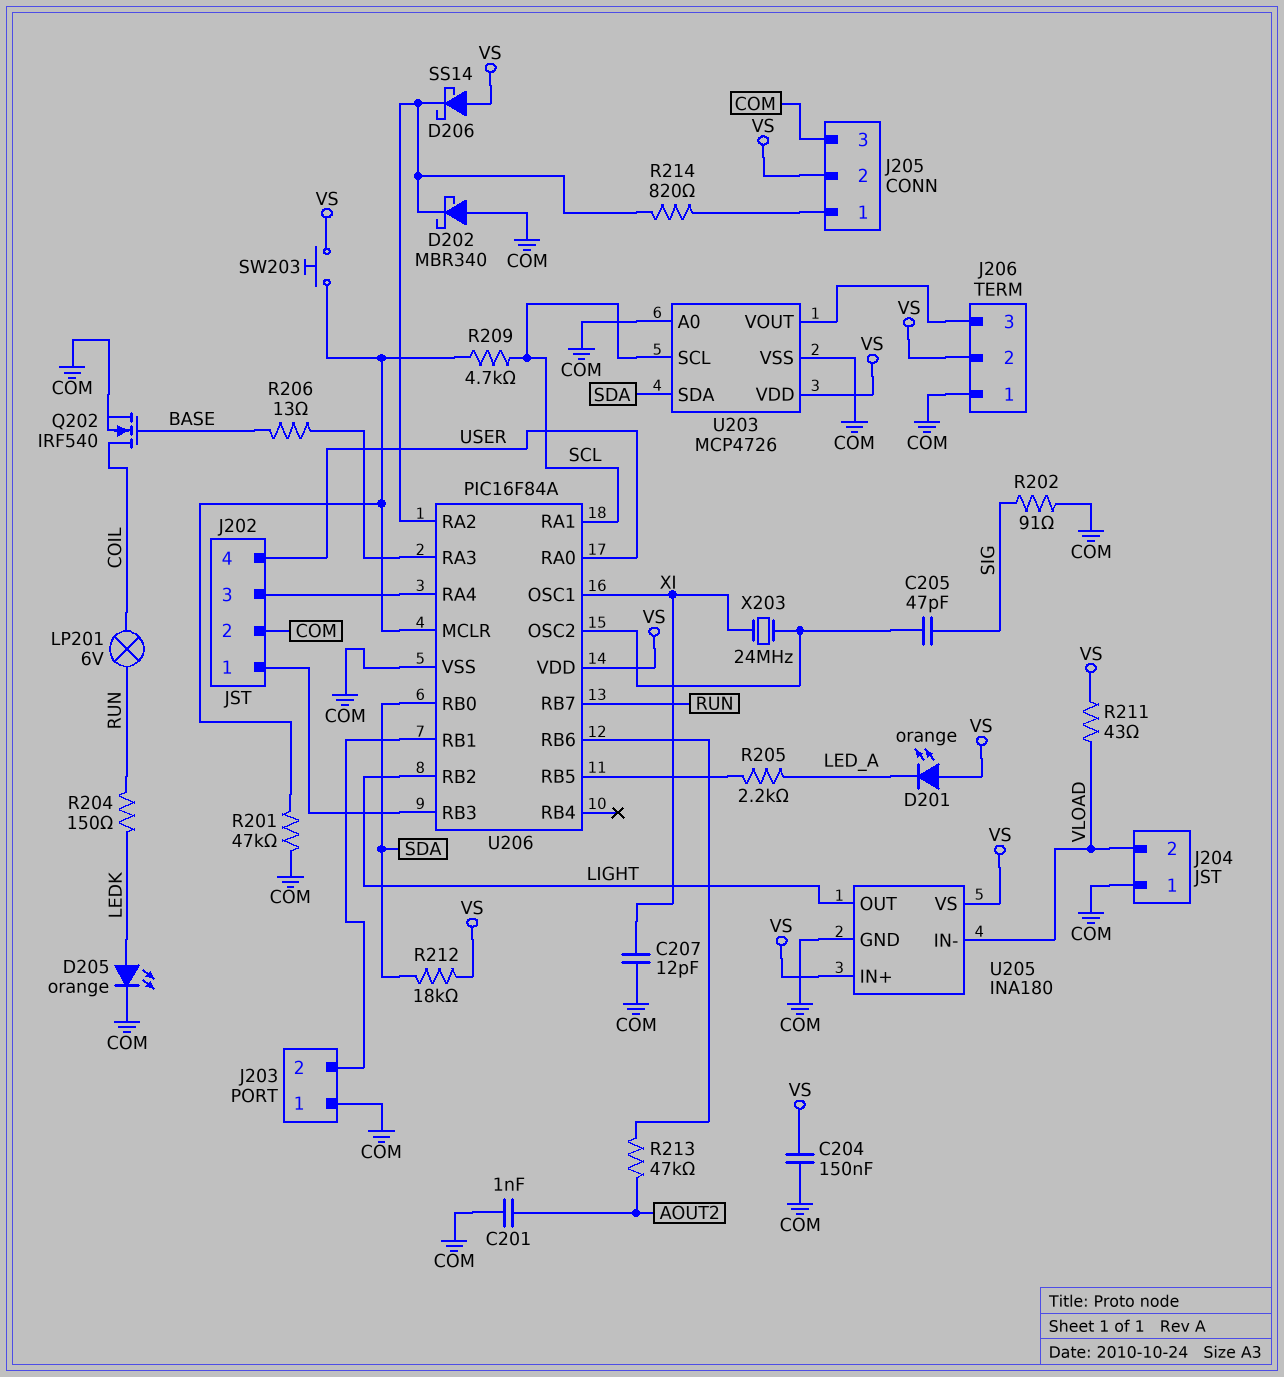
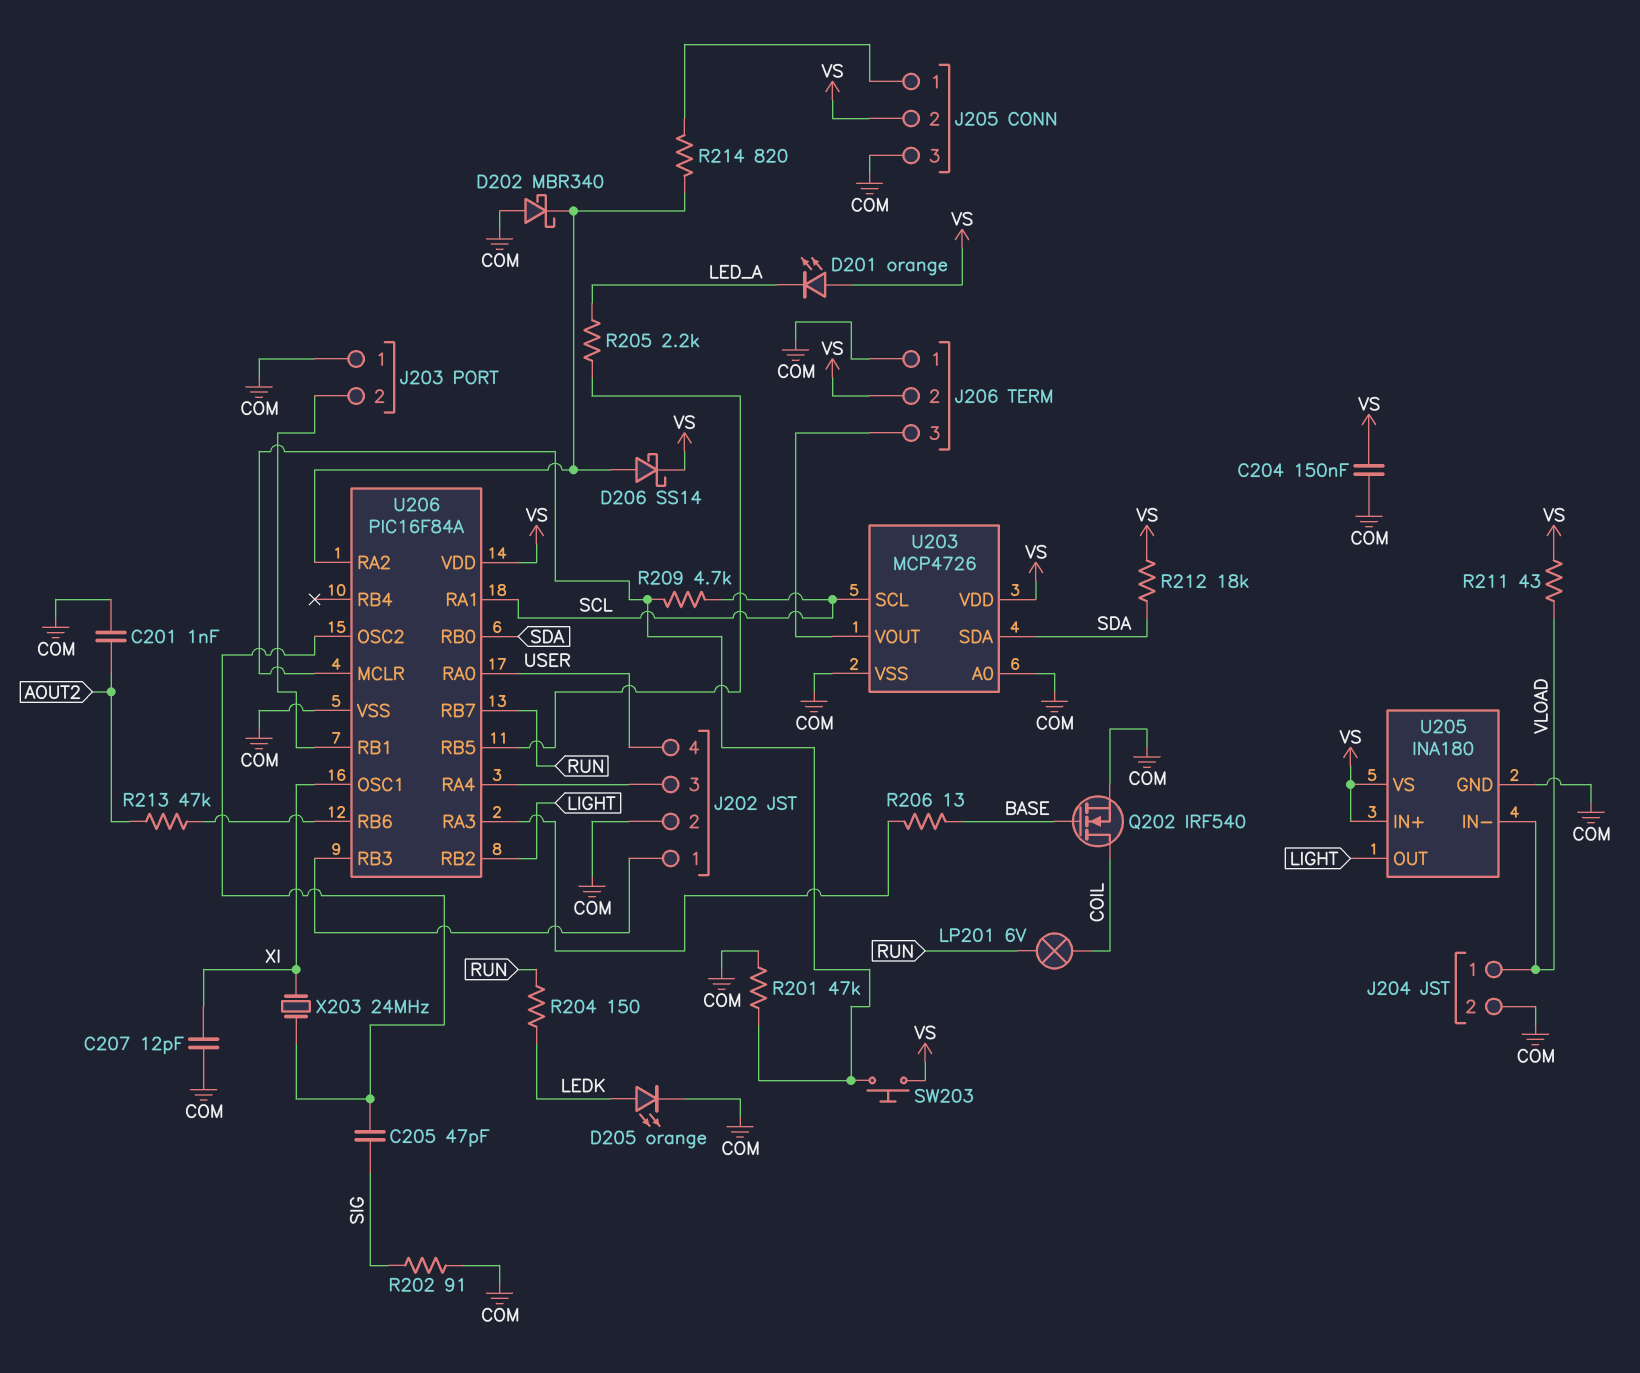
D206: schottky SS14 (A VS, K U206/RA2) -> schottky SS14 (A U206/RA2, K VS)
J204 pin 1: COM -> VLOAD
J204 pin 2: VLOAD -> COM

